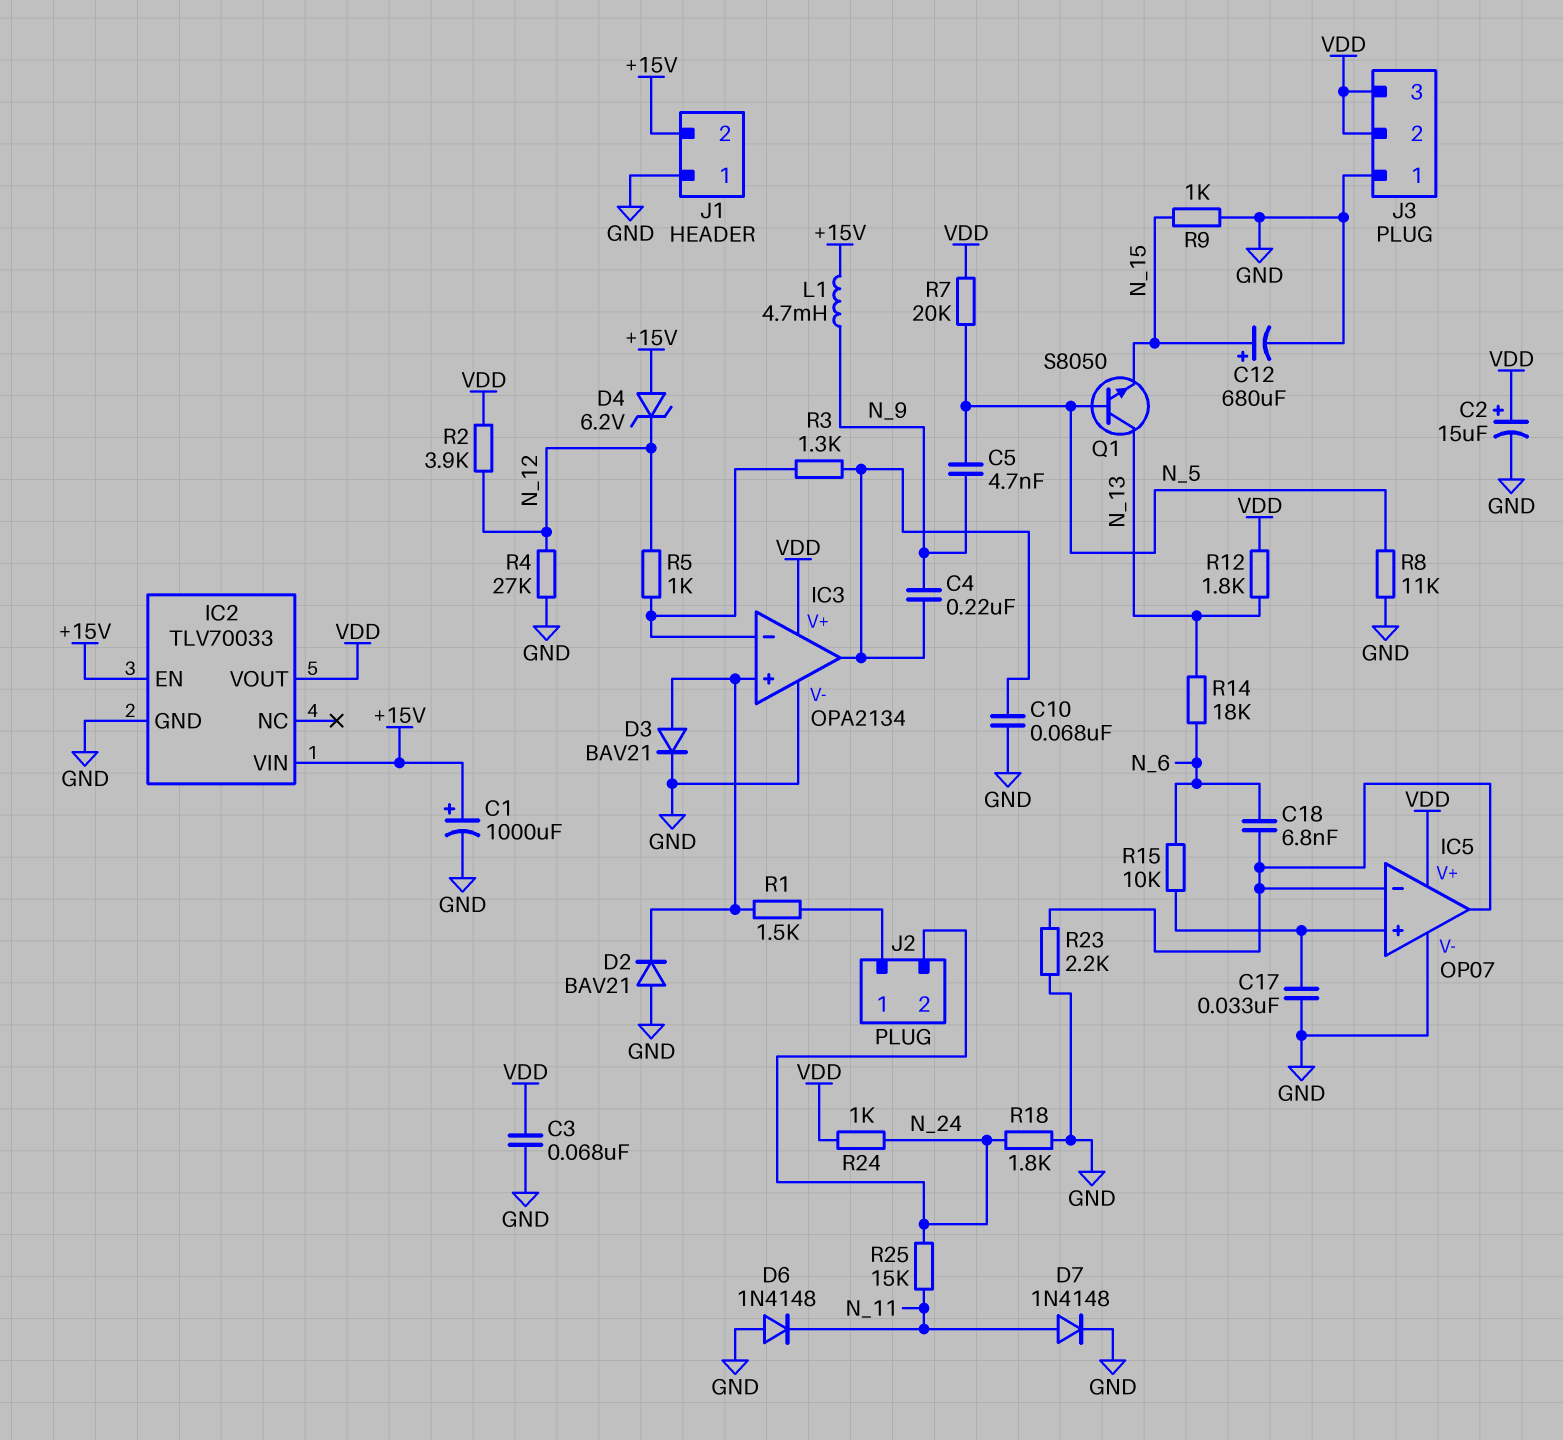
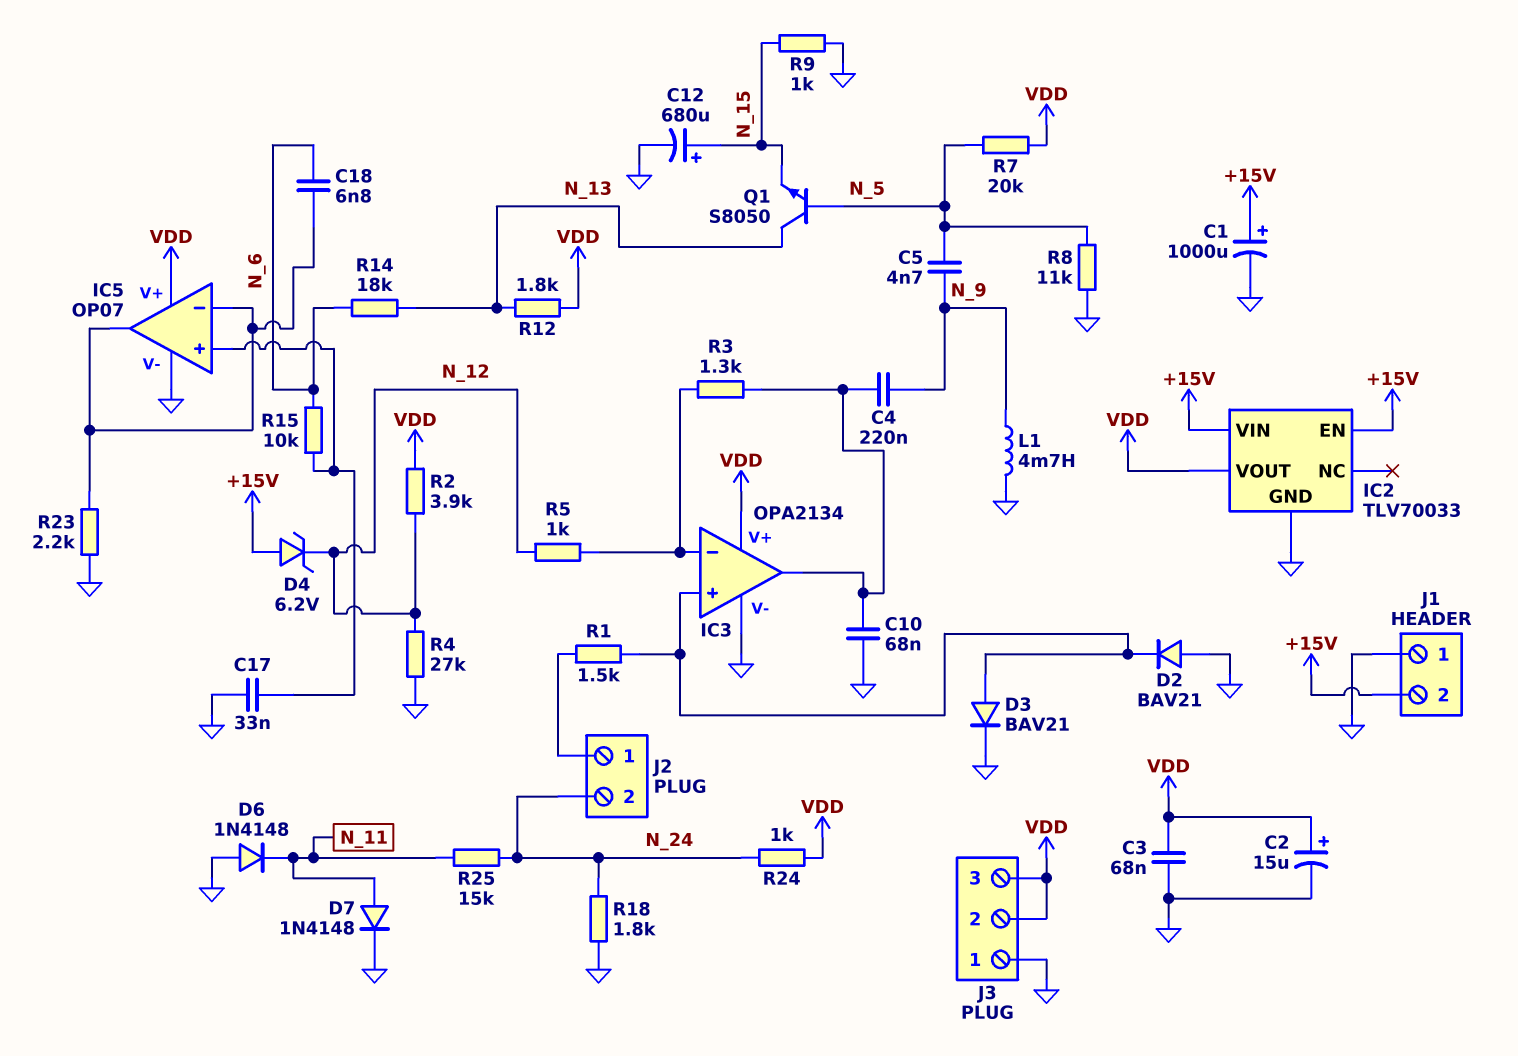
L1: 4.7mH (+15V, N_9) -> 4.7mH (GND, N_9)

